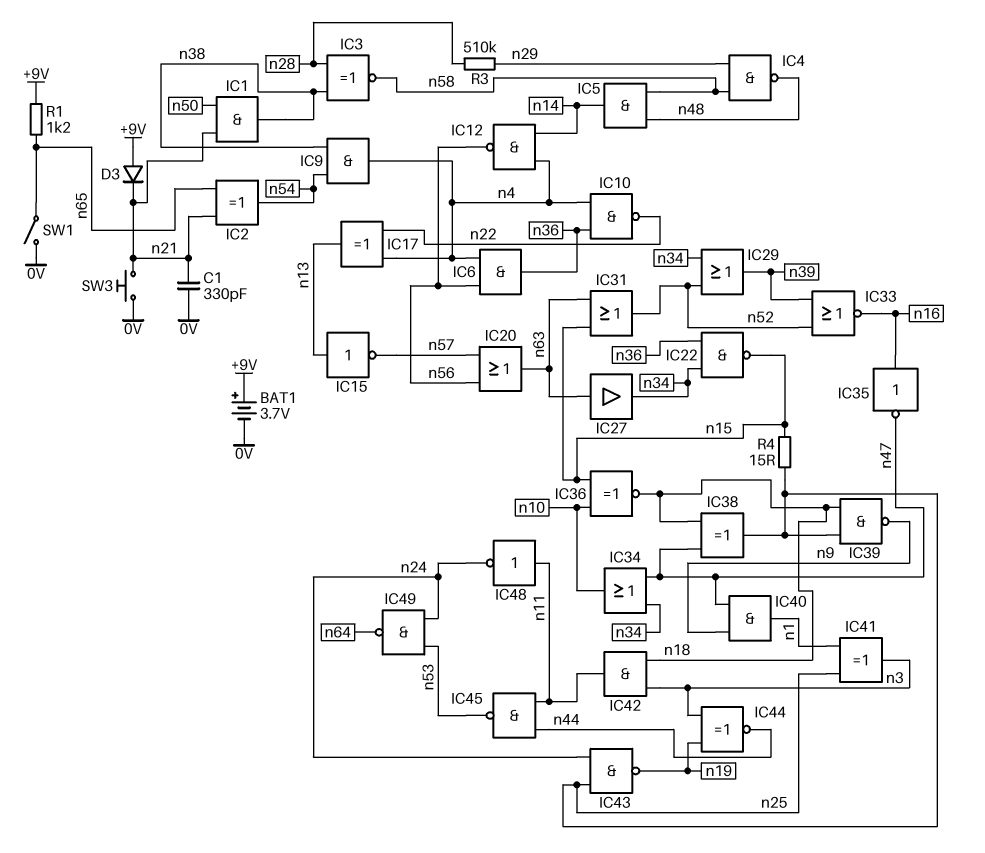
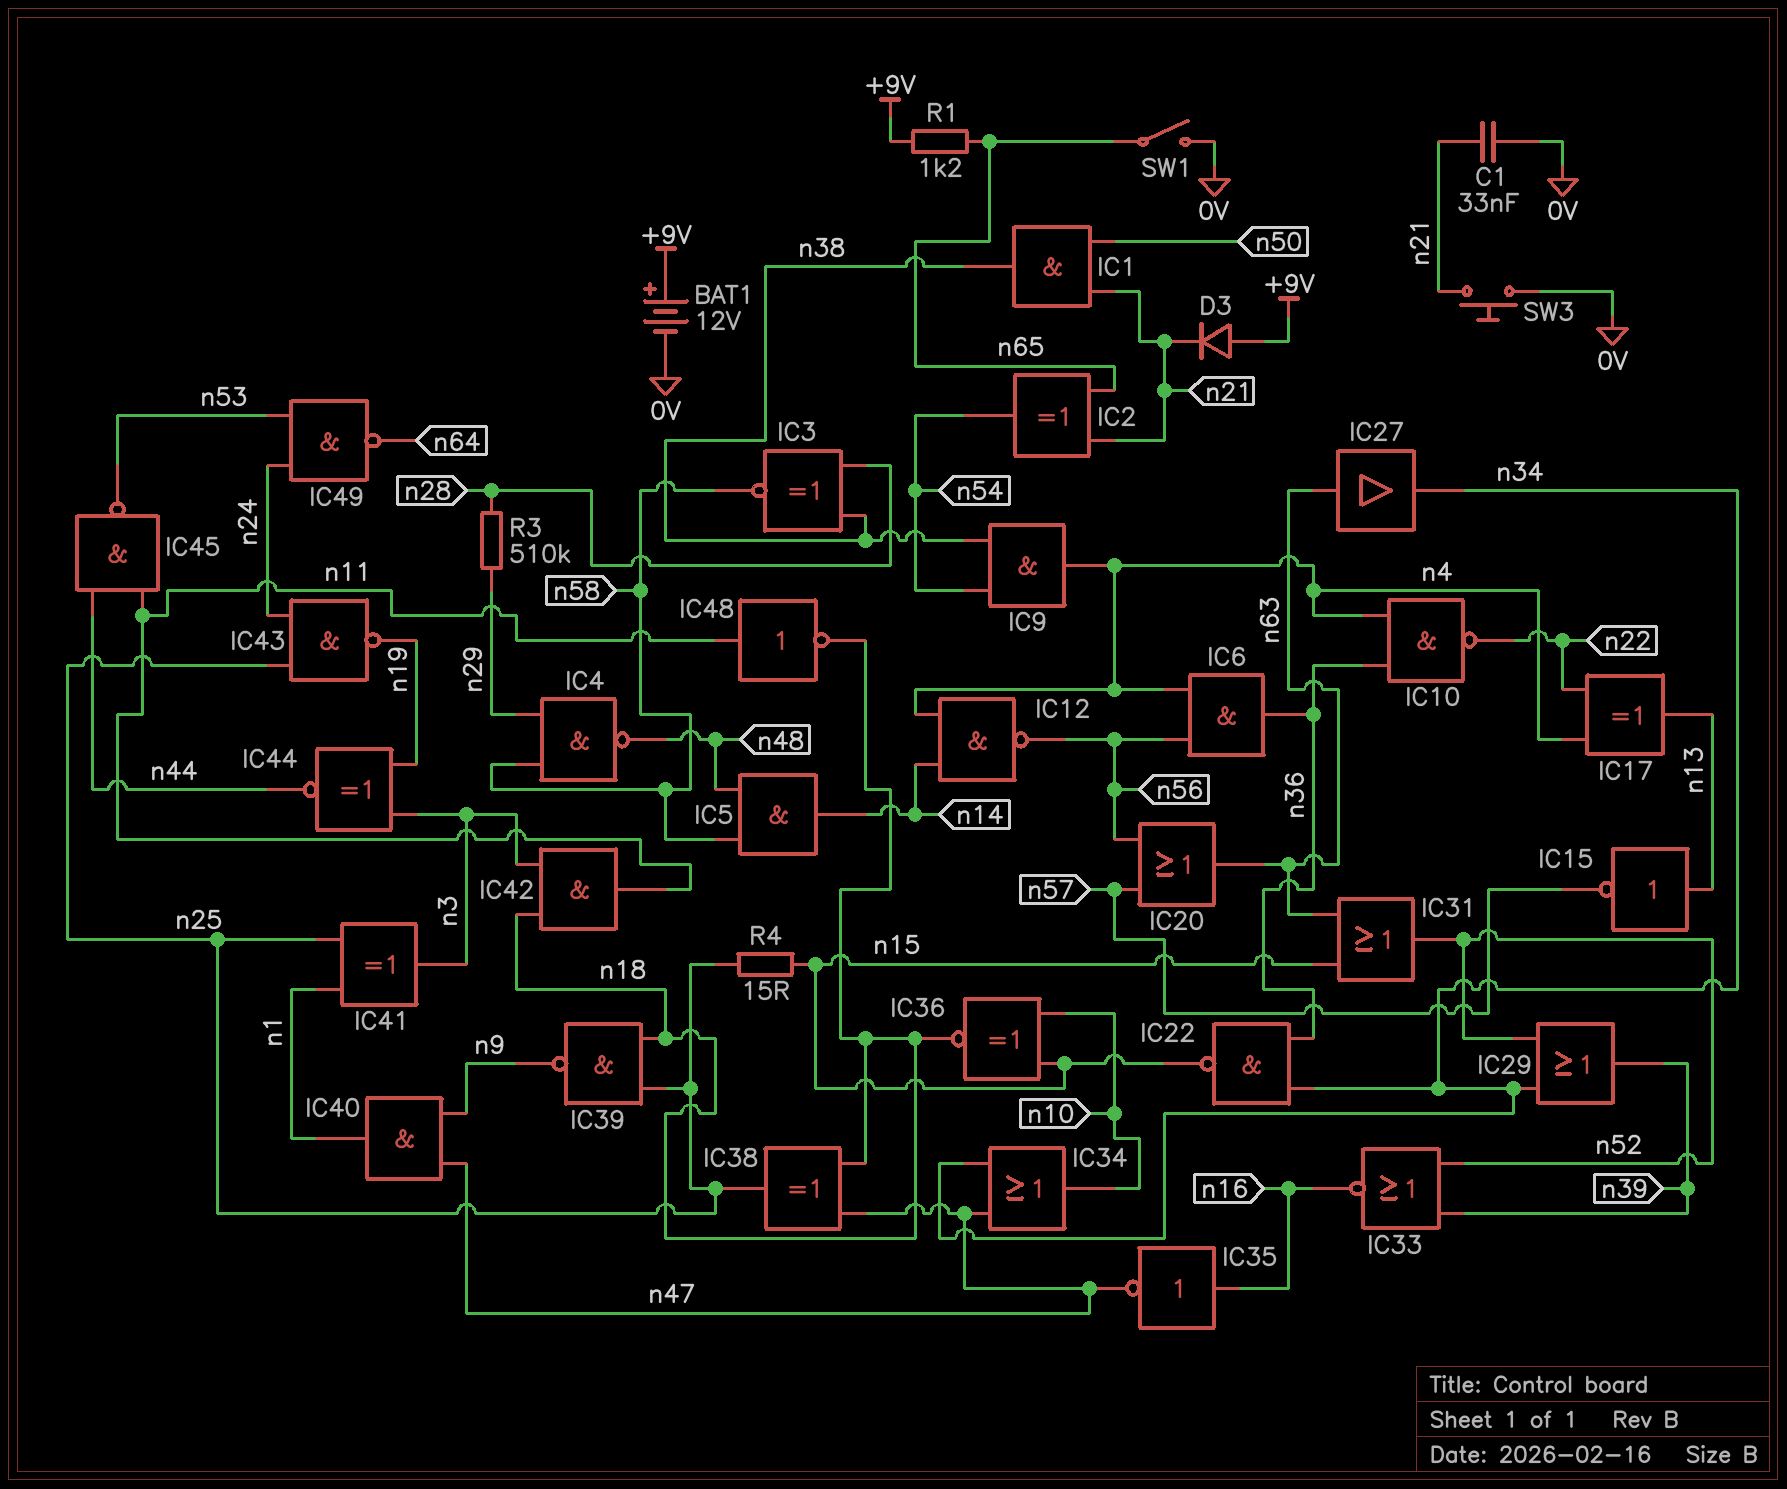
BAT1: 3.7V (plus +9V, minus 0V) -> 12V (plus +9V, minus 0V)
C1: 330pF (0V, n21) -> 33nF (0V, n21)
IC48: NOT (in n11, out n24) -> NOT (in n11, out n18)

